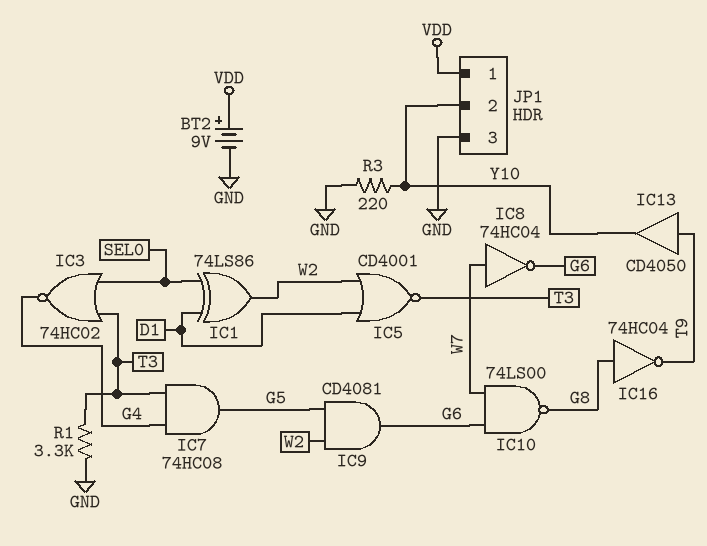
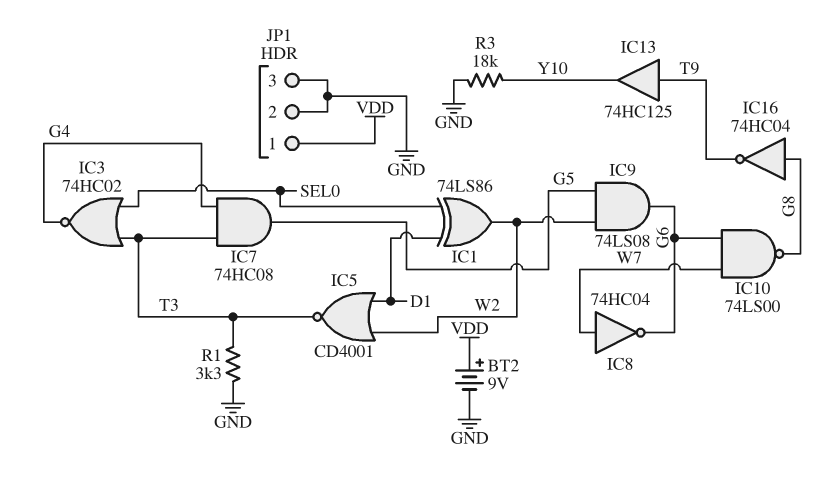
IC9: AND CD4081 (in G5, in W2, out G6) -> AND 74LS08 (in G5, in W2, out G6)
IC13: buffer CD4050 (in T9, out Y10) -> buffer 74HC125 (in T9, out Y10)
JP1 pin 2: Y10 -> GND
R3: 220 (GND, Y10) -> 18k (GND, Y10)

